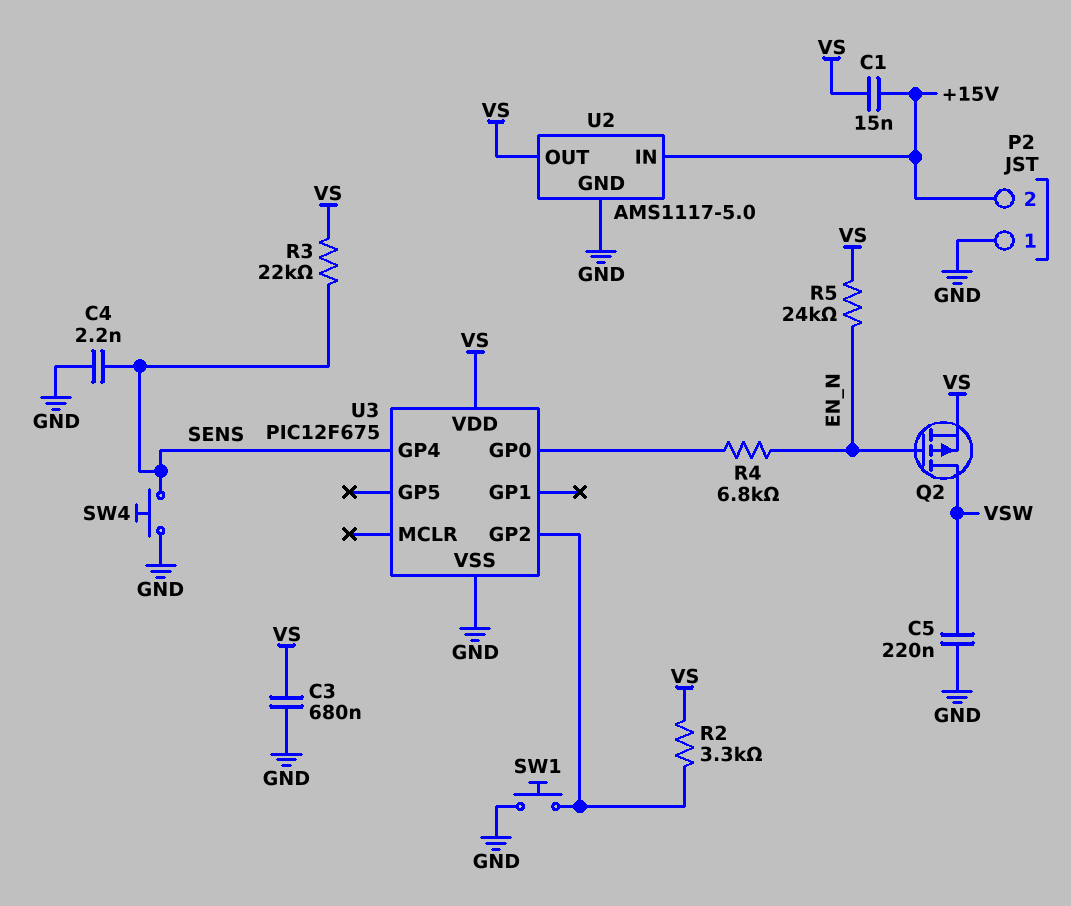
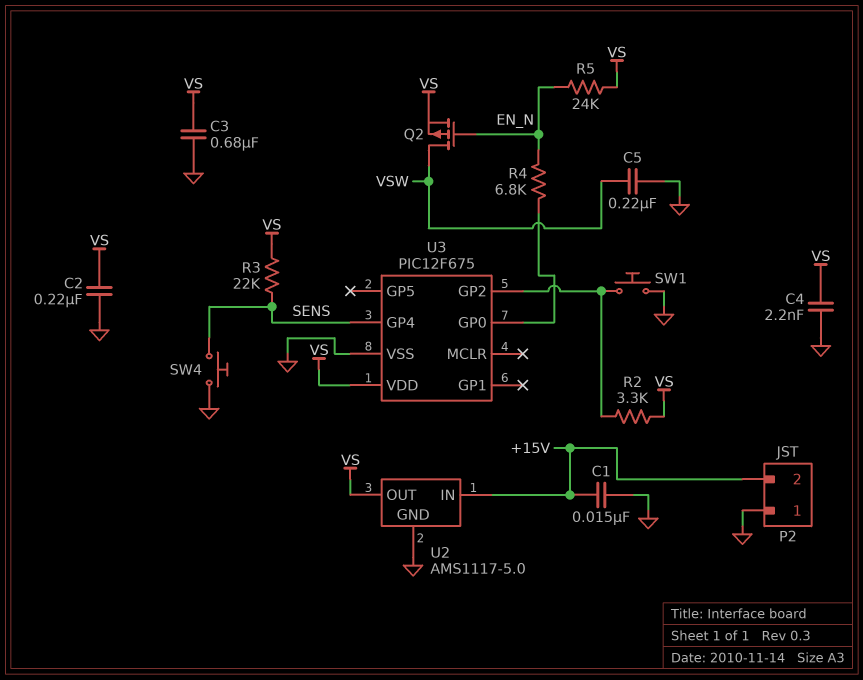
C1: 15nF (+15V, VS) -> 15nF (+15V, GND)
C2: none -> 220nF (GND, VS)
C4: 2.2nF (GND, SENS) -> 2.2nF (GND, VS)

